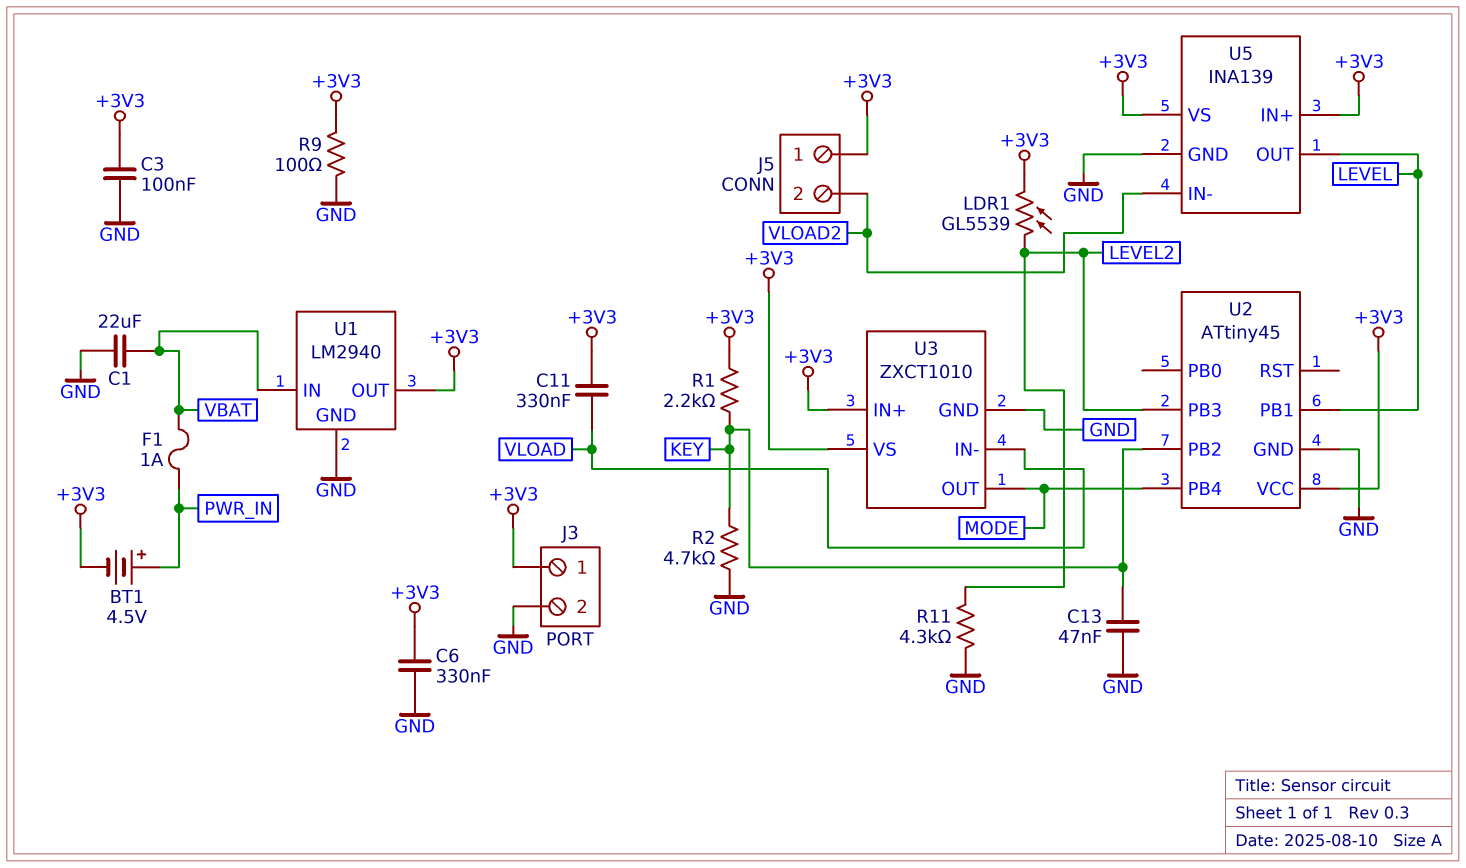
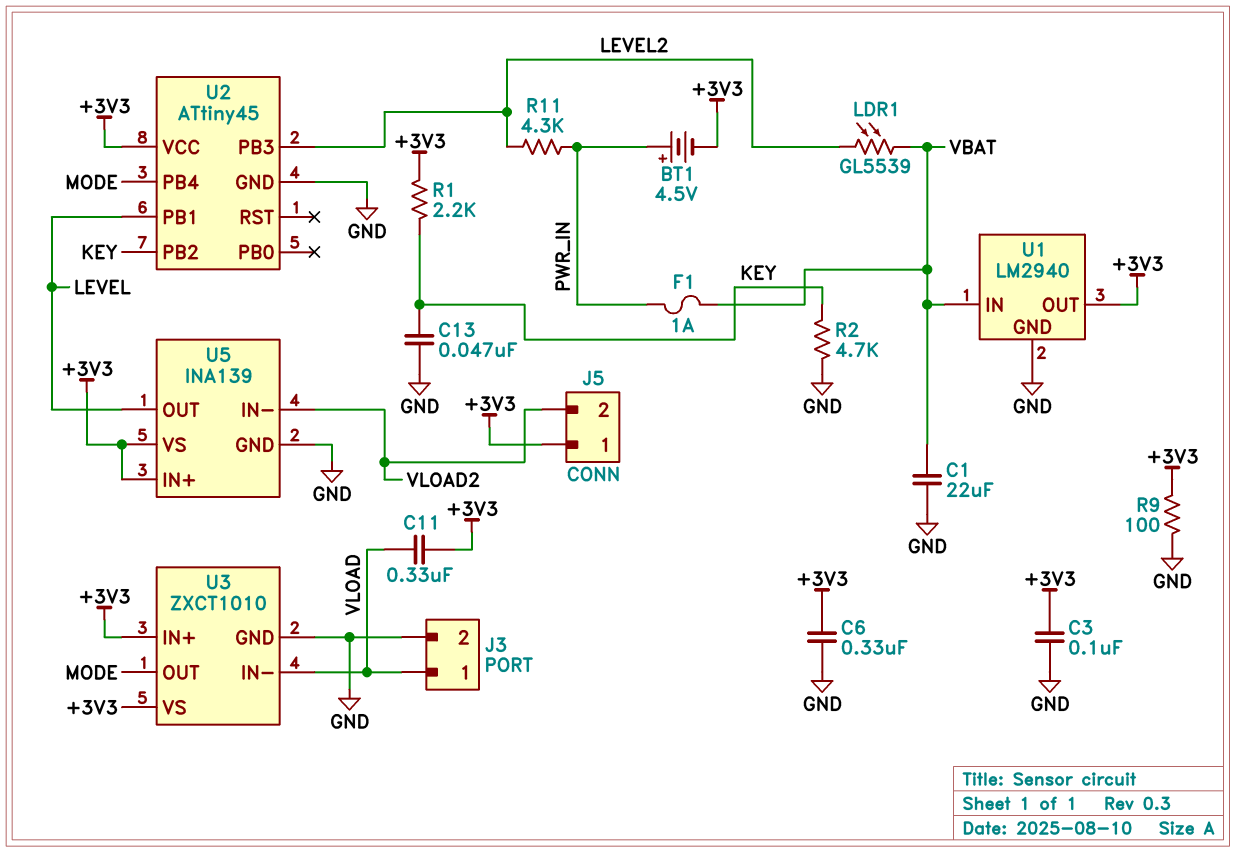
J3 pin 1: +3V3 -> VLOAD
LDR1: GL5539 (+3V3, LEVEL2) -> GL5539 (LEVEL2, VBAT)
R11: 4.3k (GND, LEVEL2) -> 4.3k (LEVEL2, PWR_IN)

